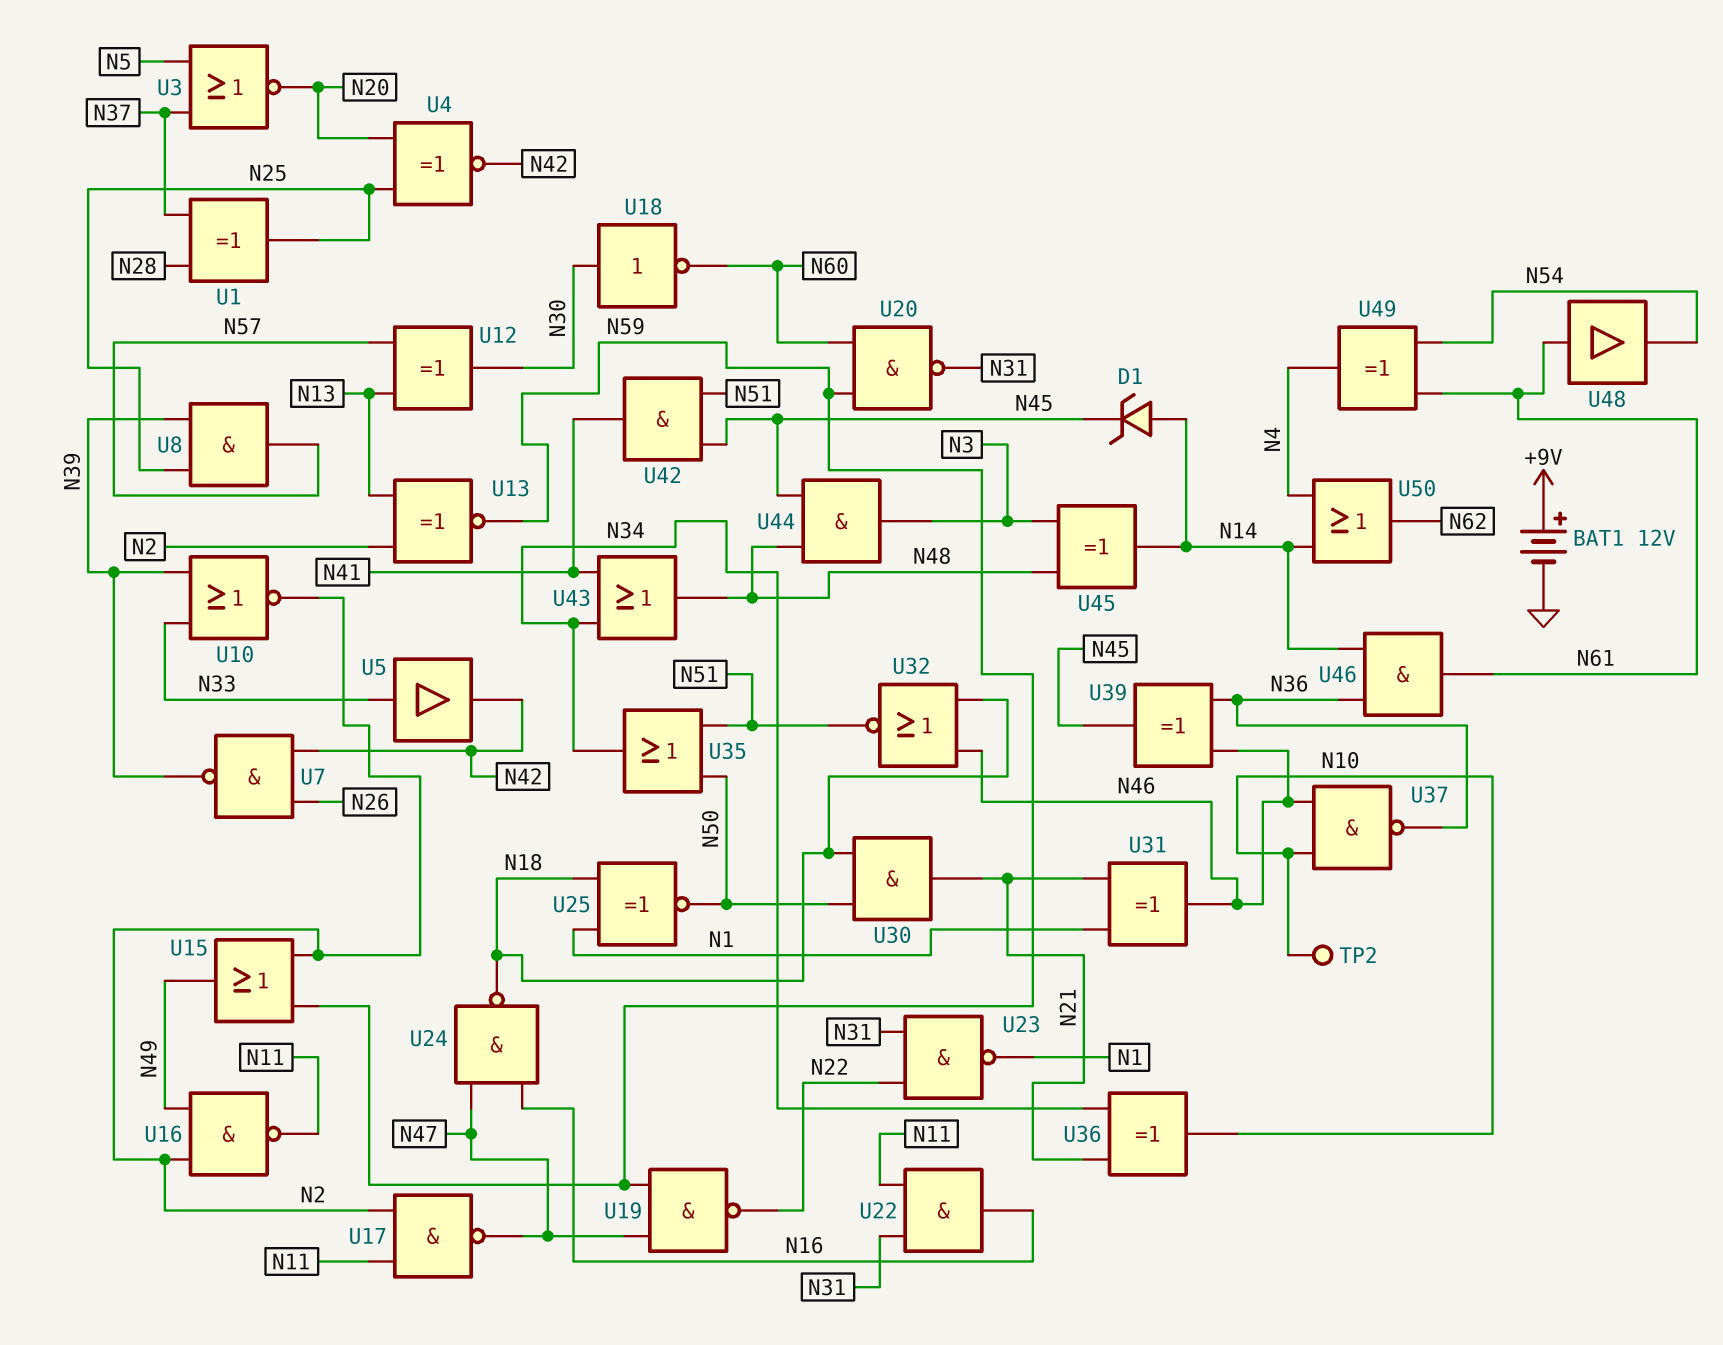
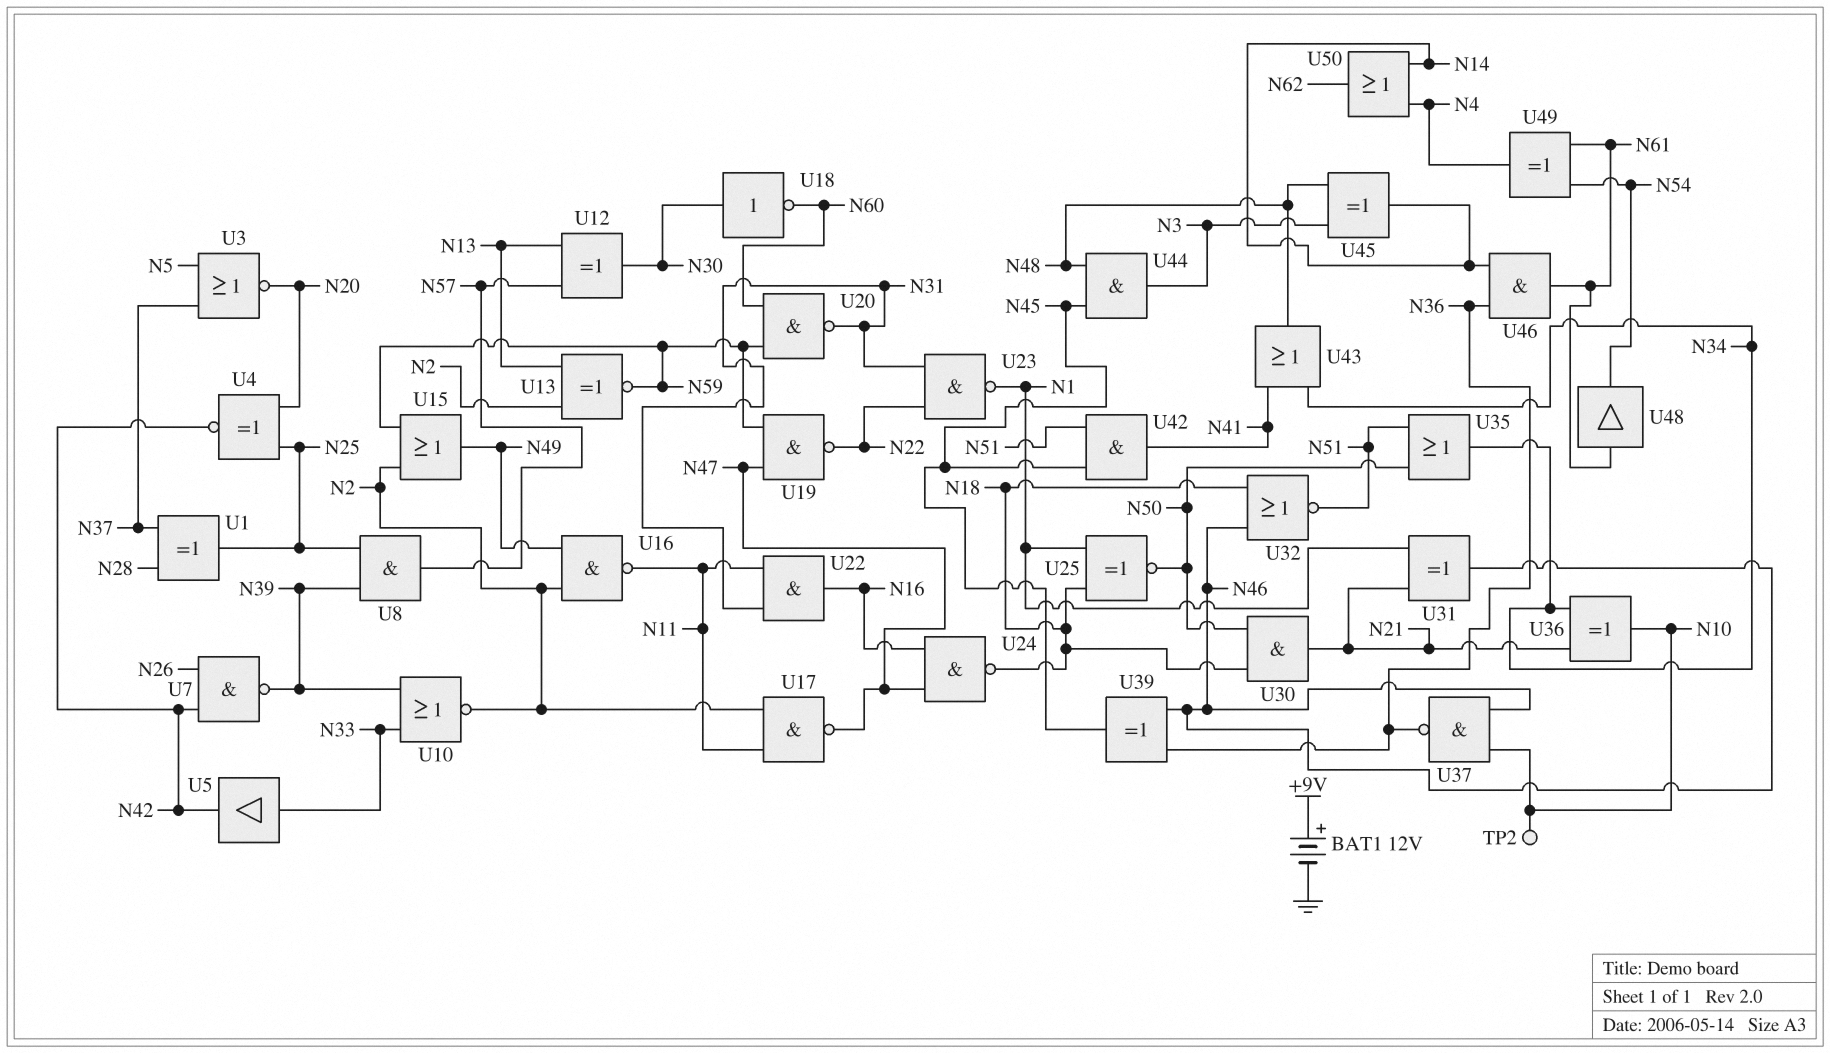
D1: zener (A N14, K N45) -> none

